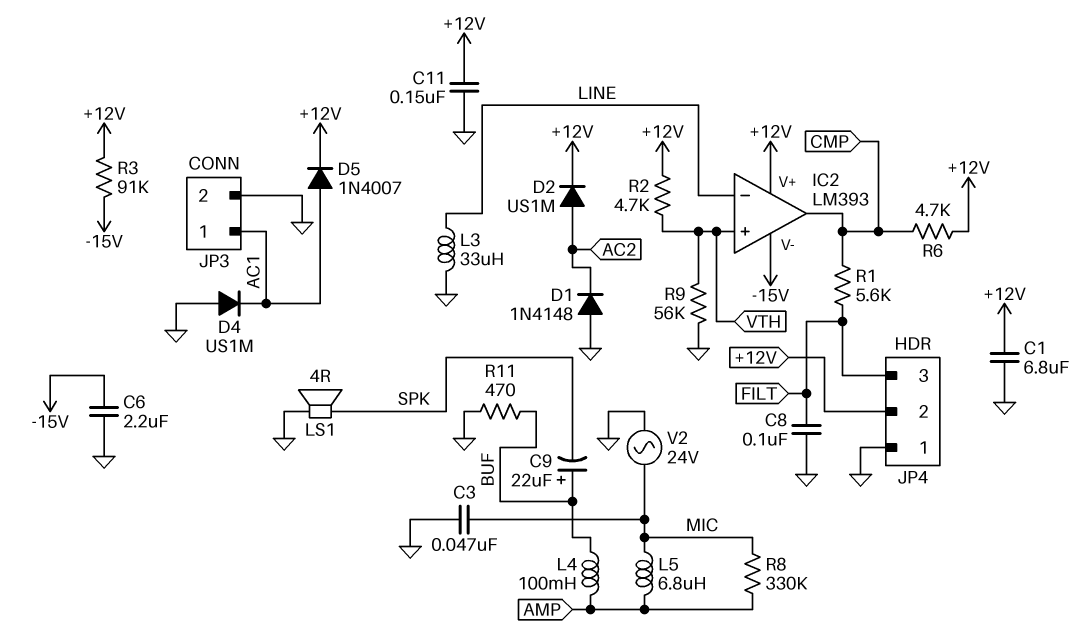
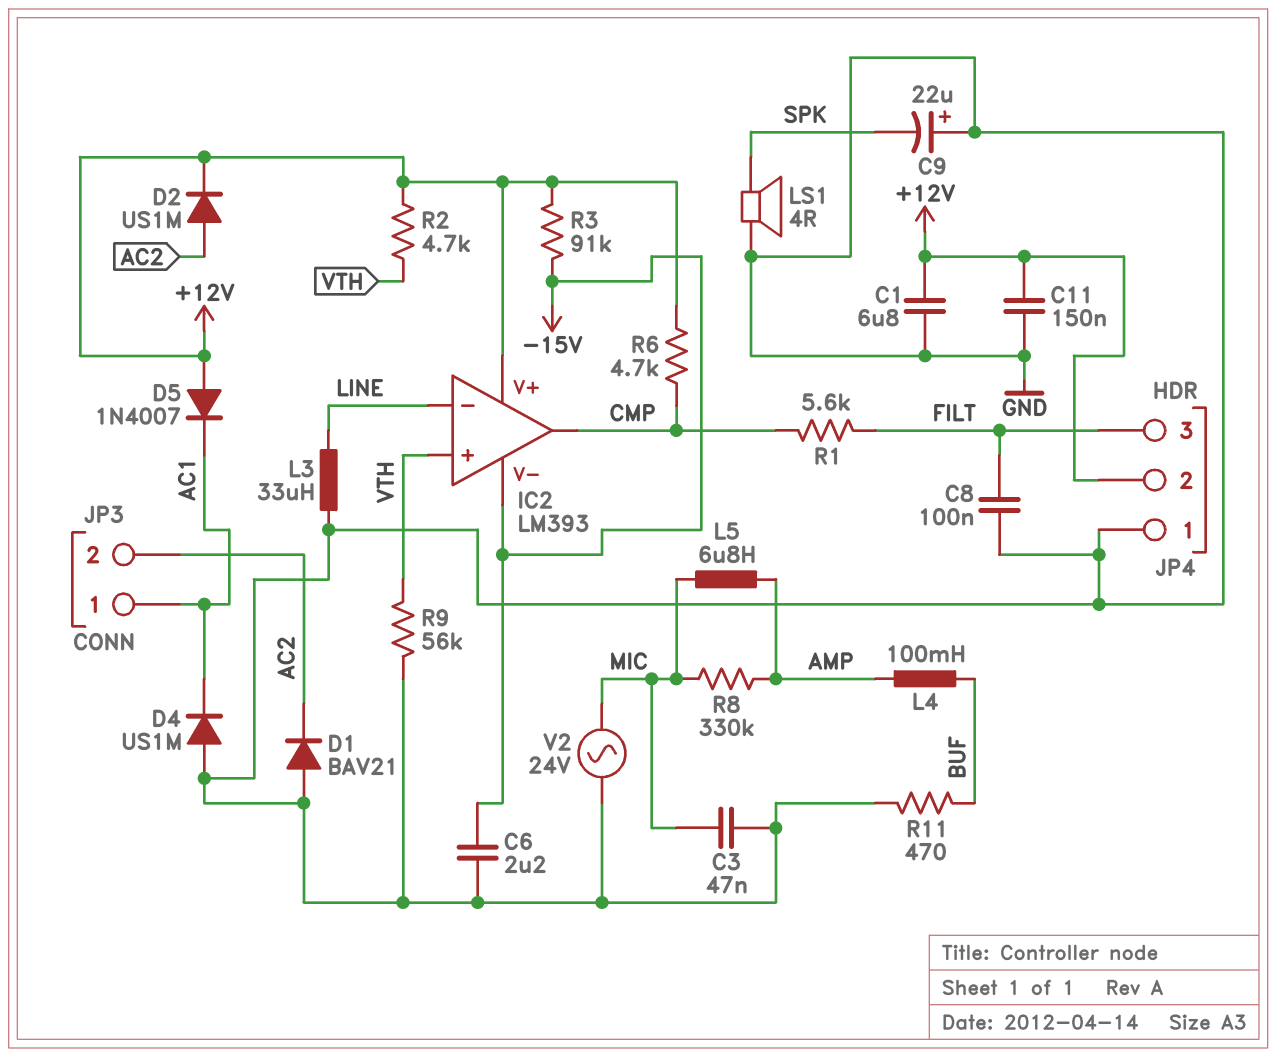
C9: 22uF (plus BUF, minus SPK) -> 22uF (plus GND, minus SPK)
D1: diode 1N4148 (A GND, K AC2) -> diode BAV21 (A GND, K AC2)
D5: diode 1N4007 (A AC1, K +12V) -> diode 1N4007 (A +12V, K AC1)
JP3 pin 2: GND -> AC2

